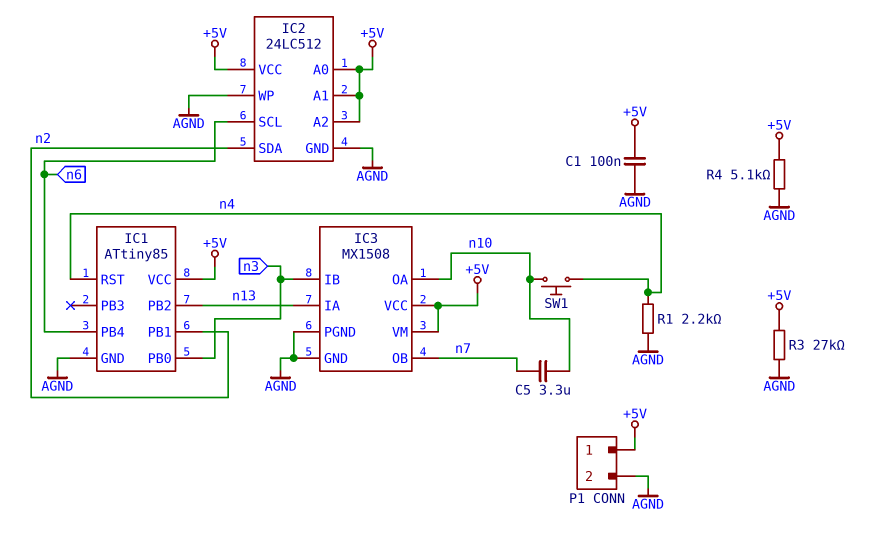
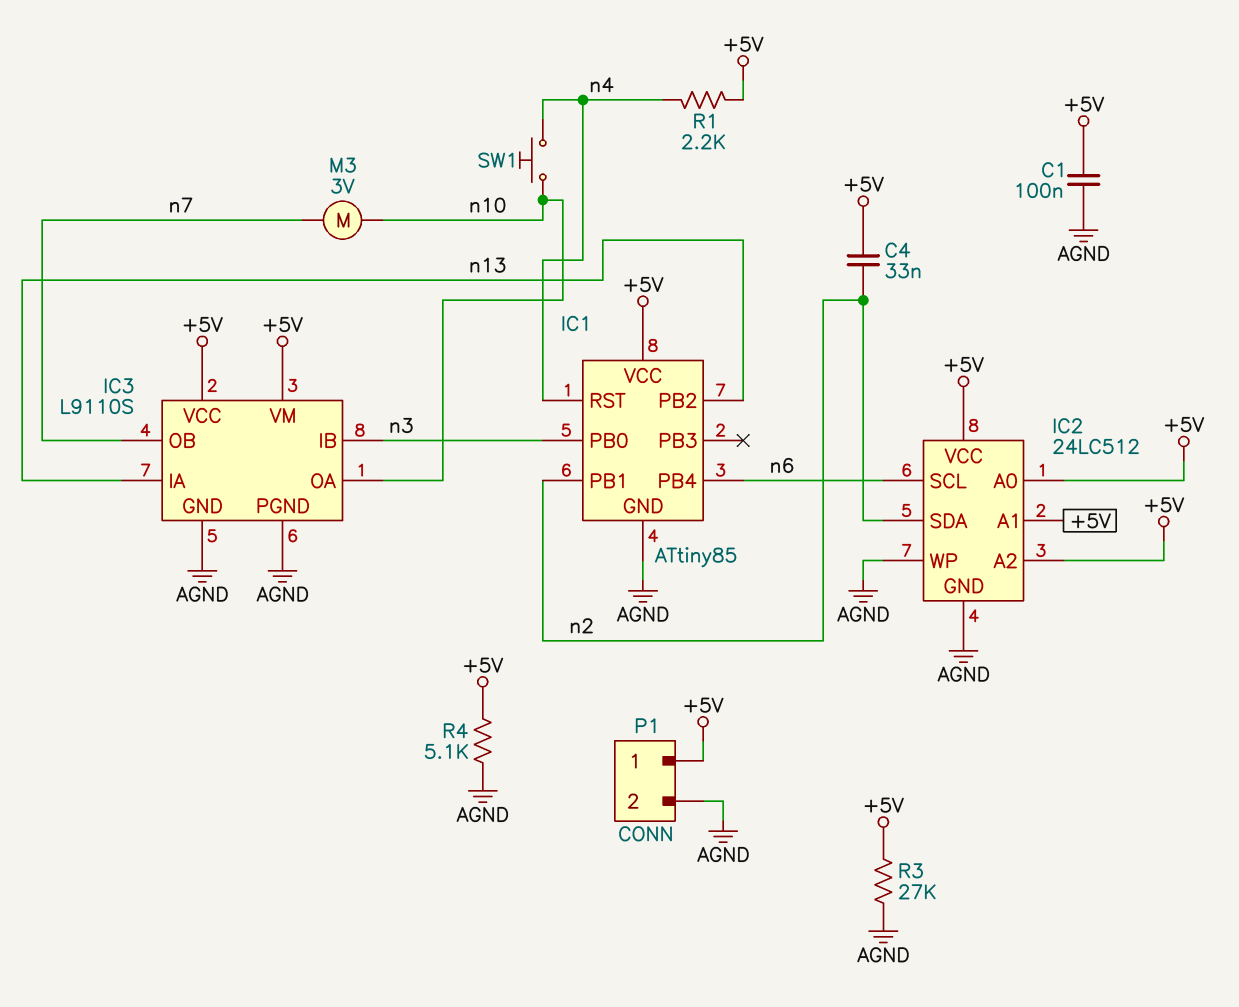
C4: none -> 33nF (+5V, n2)
C5: 3.3uF (n7, n10) -> none
IC3: MX1508 -> L9110S
M3: none -> motor 3V (n7, n10)
R1: 2.2k (AGND, n4) -> 2.2k (+5V, n4)

